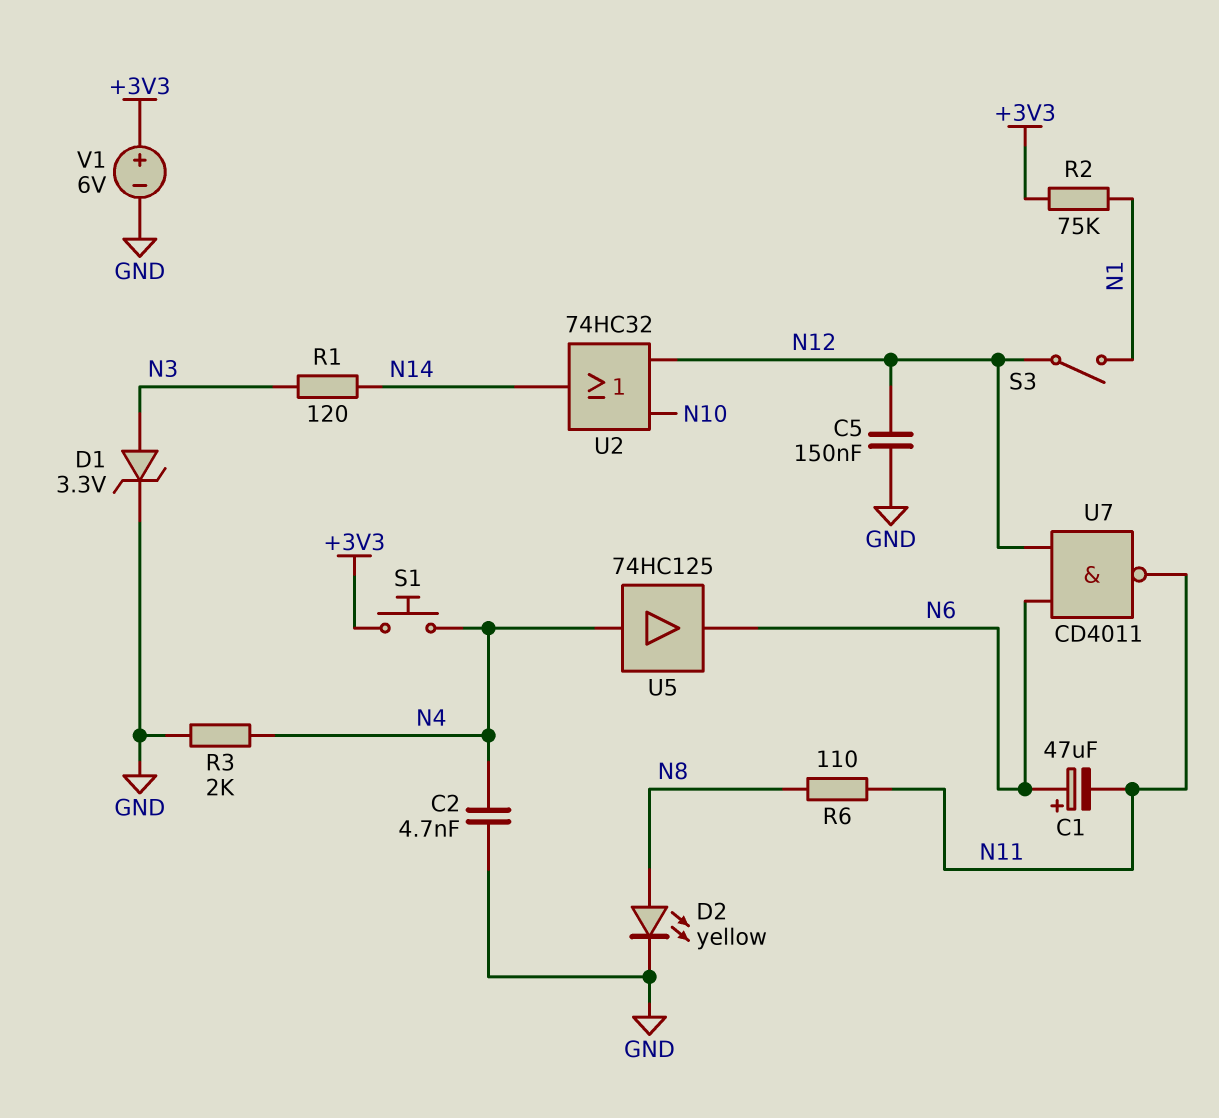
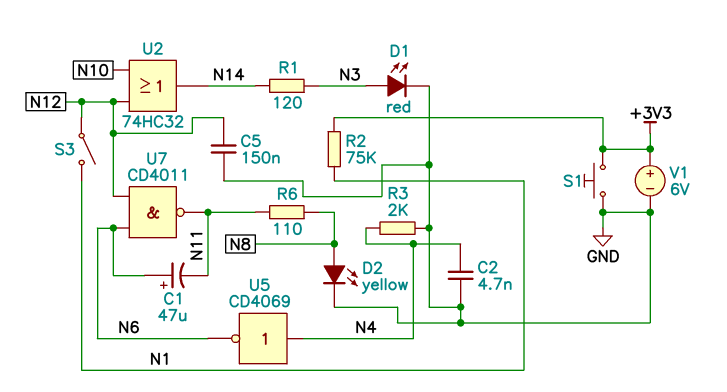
D1: zener 3.3V (A N3, K GND) -> LED red (A N3, K GND)
S1: button (+3V3, N4) -> button (+3V3, GND)
U5: buffer 74HC125 (in N4, out N6) -> NOT CD4069 (in N4, out N6)

